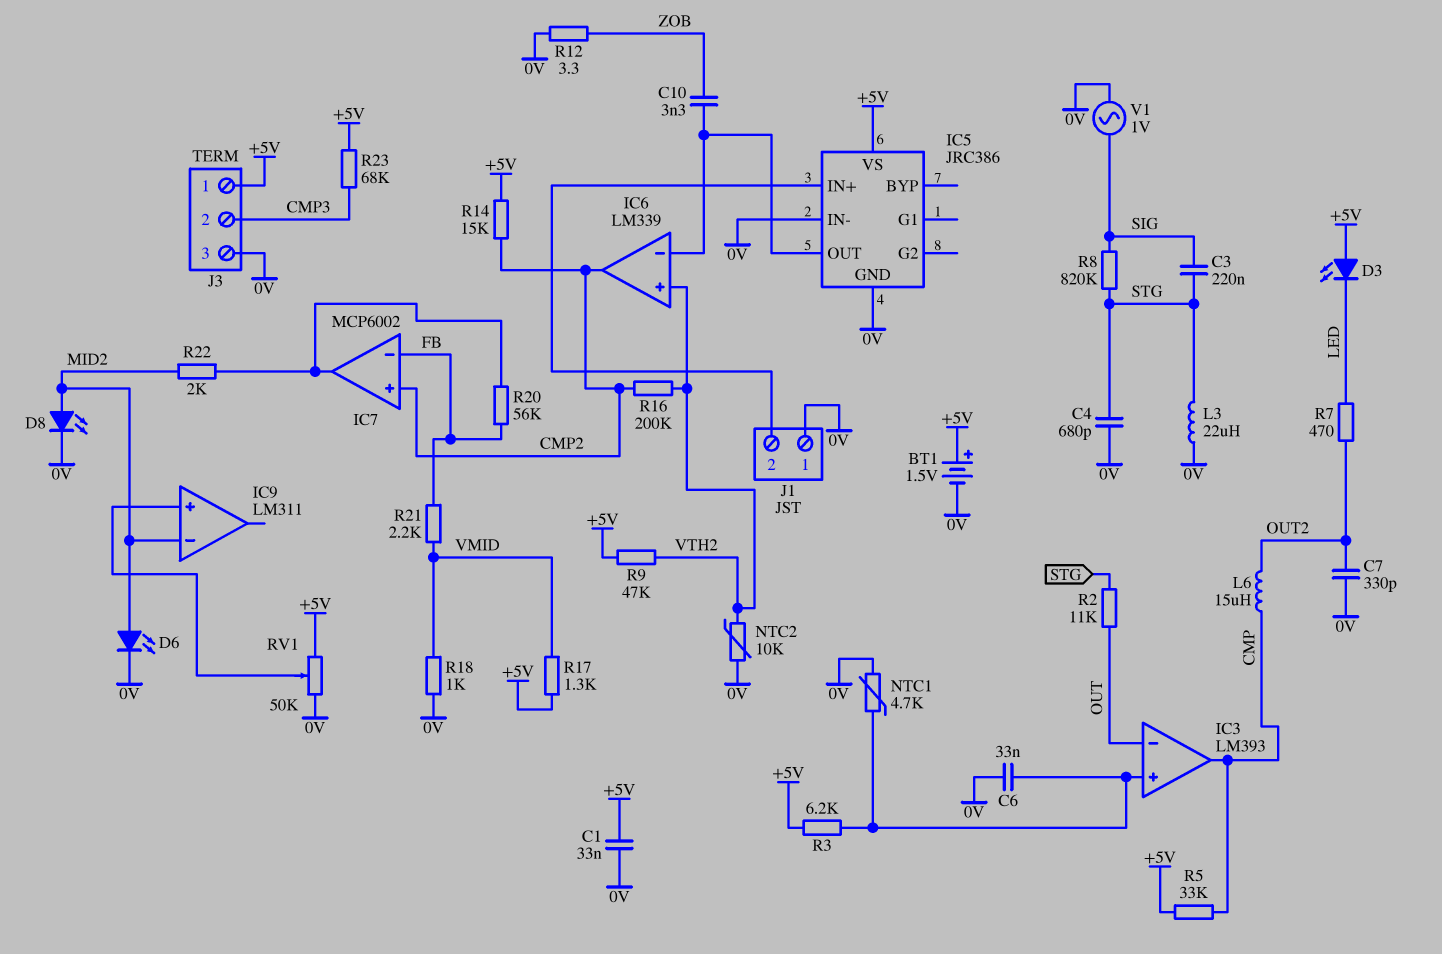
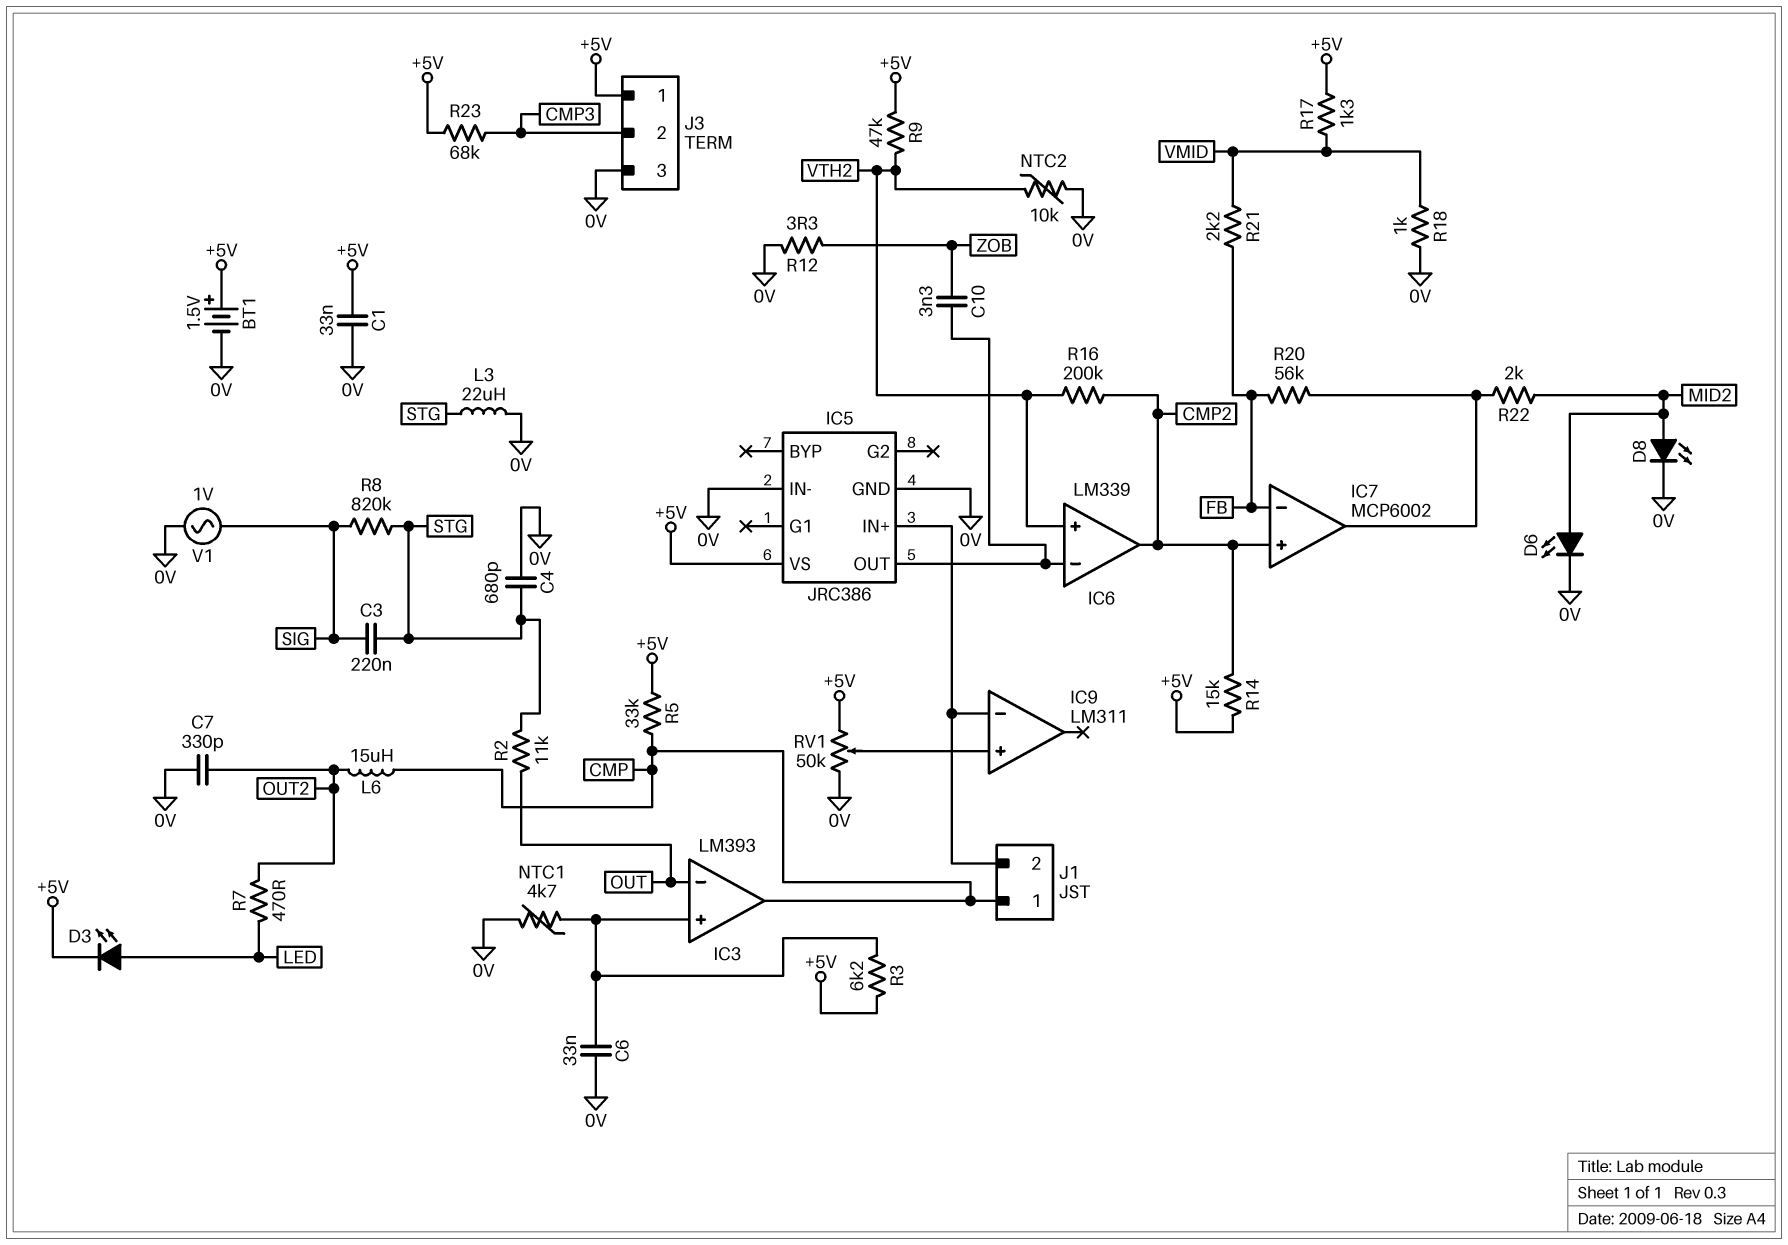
D3: LED (A +5V, K LED) -> LED (A LED, K +5V)
IC9 pin in-: MID2 -> IC5/IN+
J1 pin 1: 0V -> CMP

